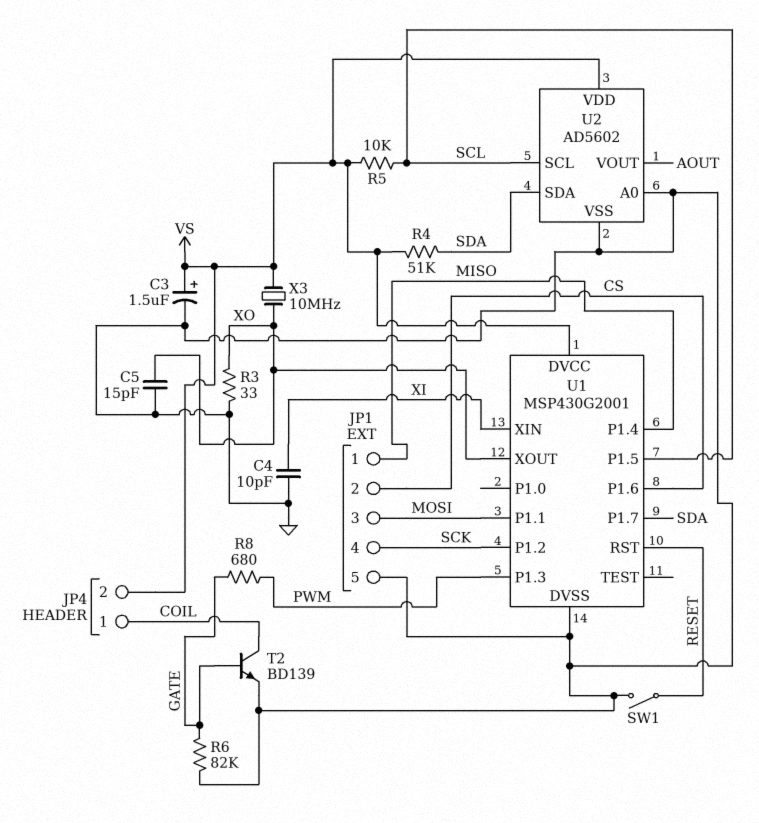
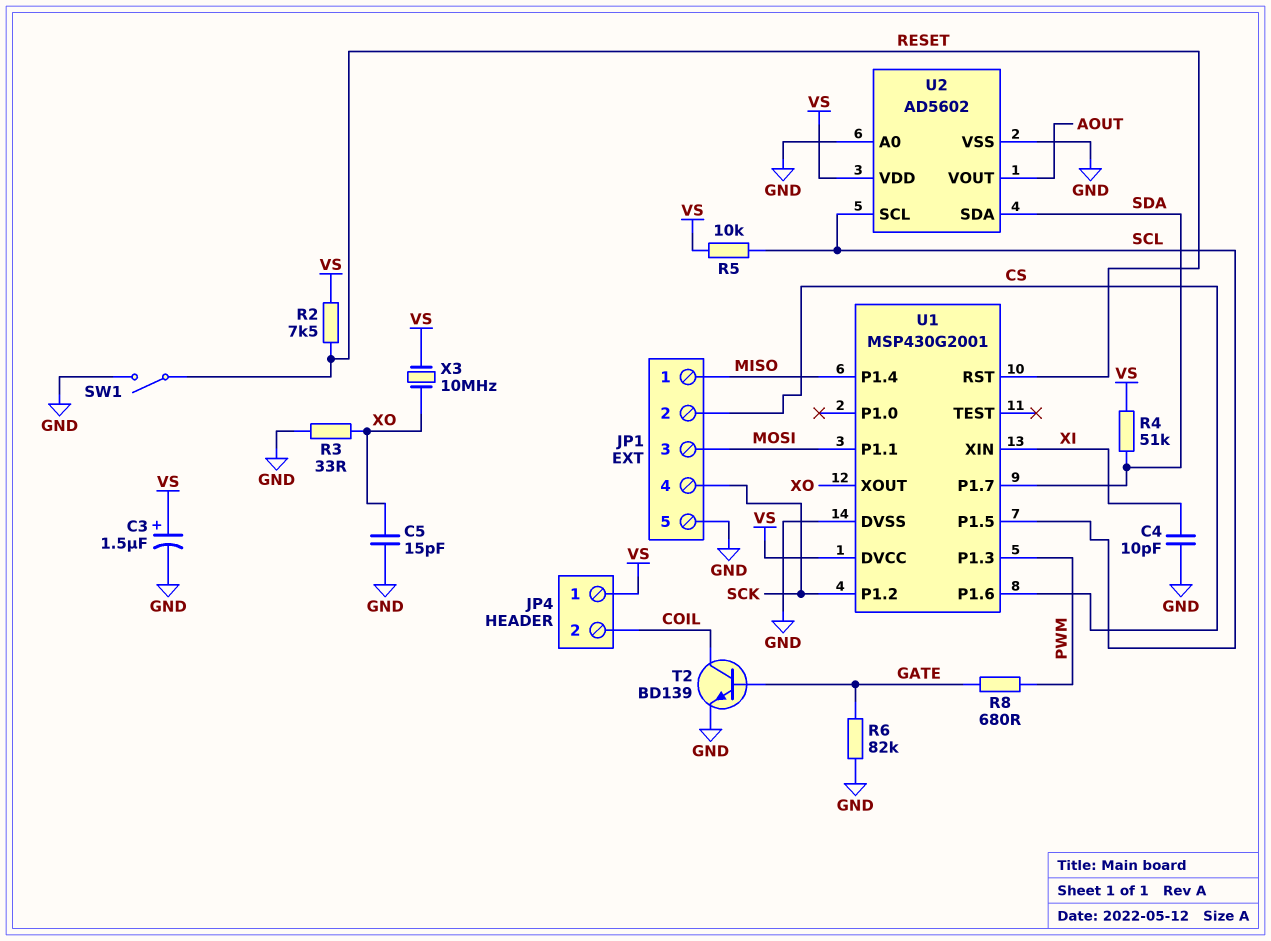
JP4 pin 1: COIL -> VS
JP4 pin 2: VS -> COIL
R2: none -> 7.5k (RESET, VS)

